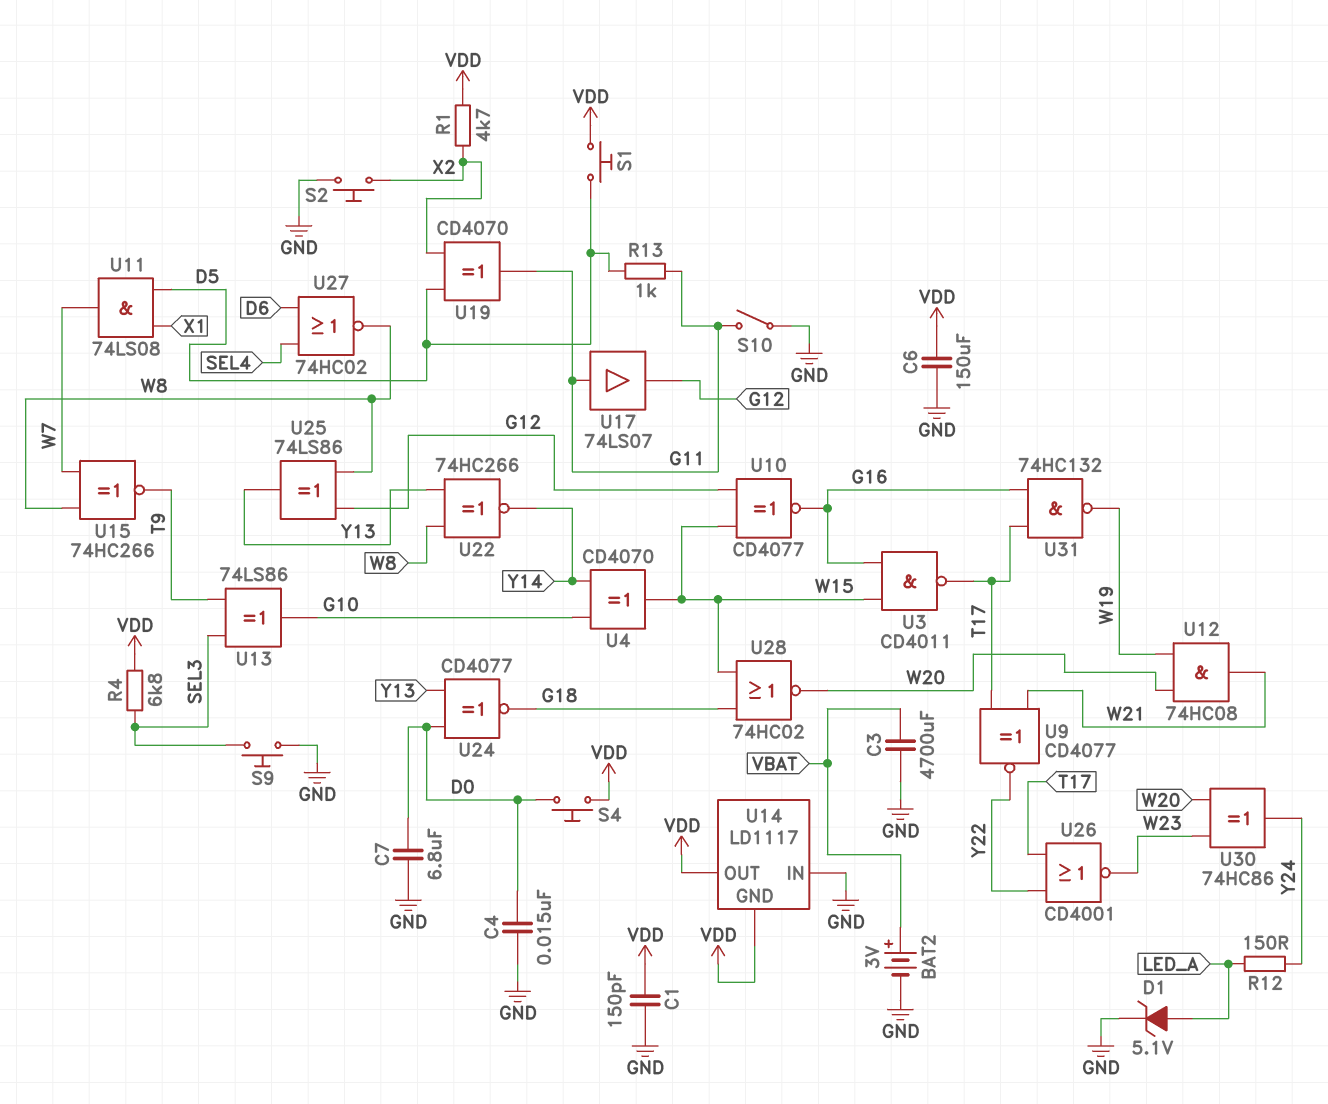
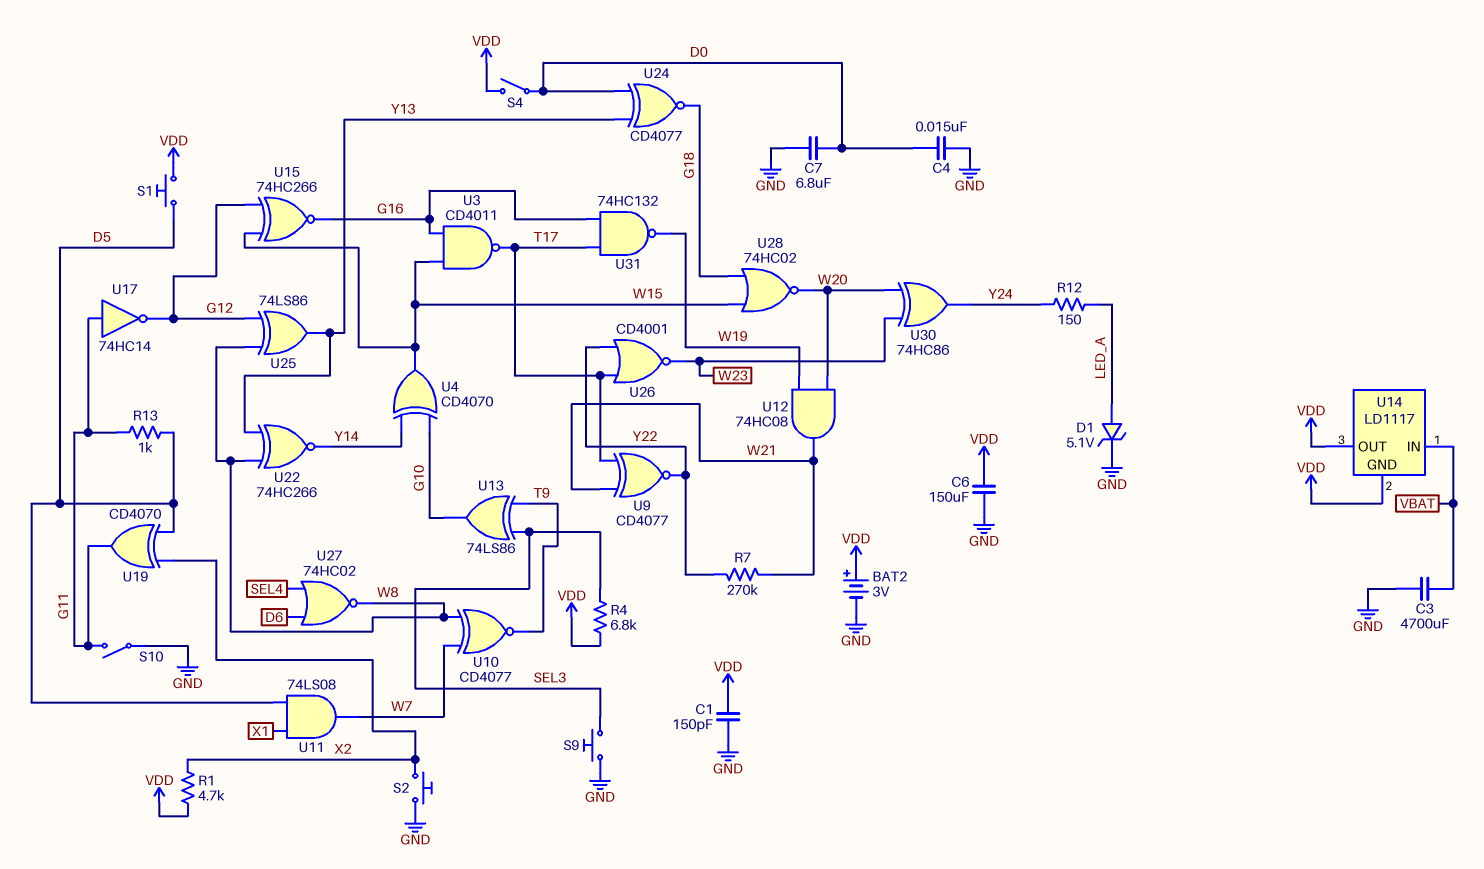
BAT2: 3V (plus VBAT, minus GND) -> 3V (plus VDD, minus GND)
R7: none -> 270k (W21, Y22)
S4: button (D0, VDD) -> switch (D0, VDD)
U10: XNOR CD4077 (in G12, in W15, out G16) -> XNOR CD4077 (in W7, in W8, out T9)
U14 pin IN: GND -> VBAT
U15: XNOR 74HC266 (in W7, in W8, out T9) -> XNOR 74HC266 (in G12, in W15, out G16)
U17: buffer 74LS07 (in G11, out G12) -> NOT 74HC14 (in G11, out G12)

